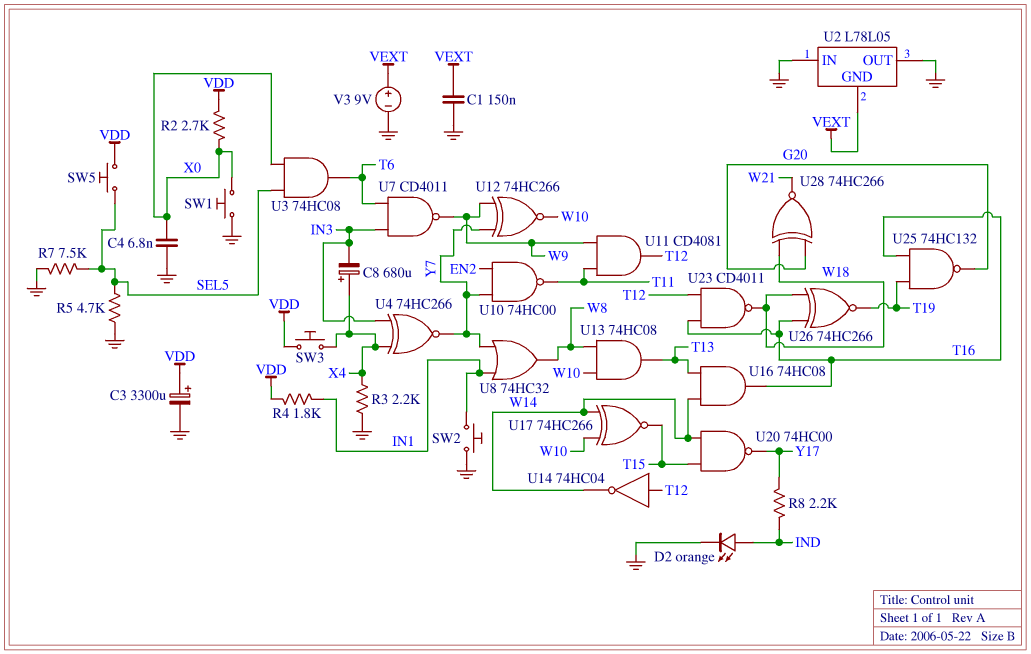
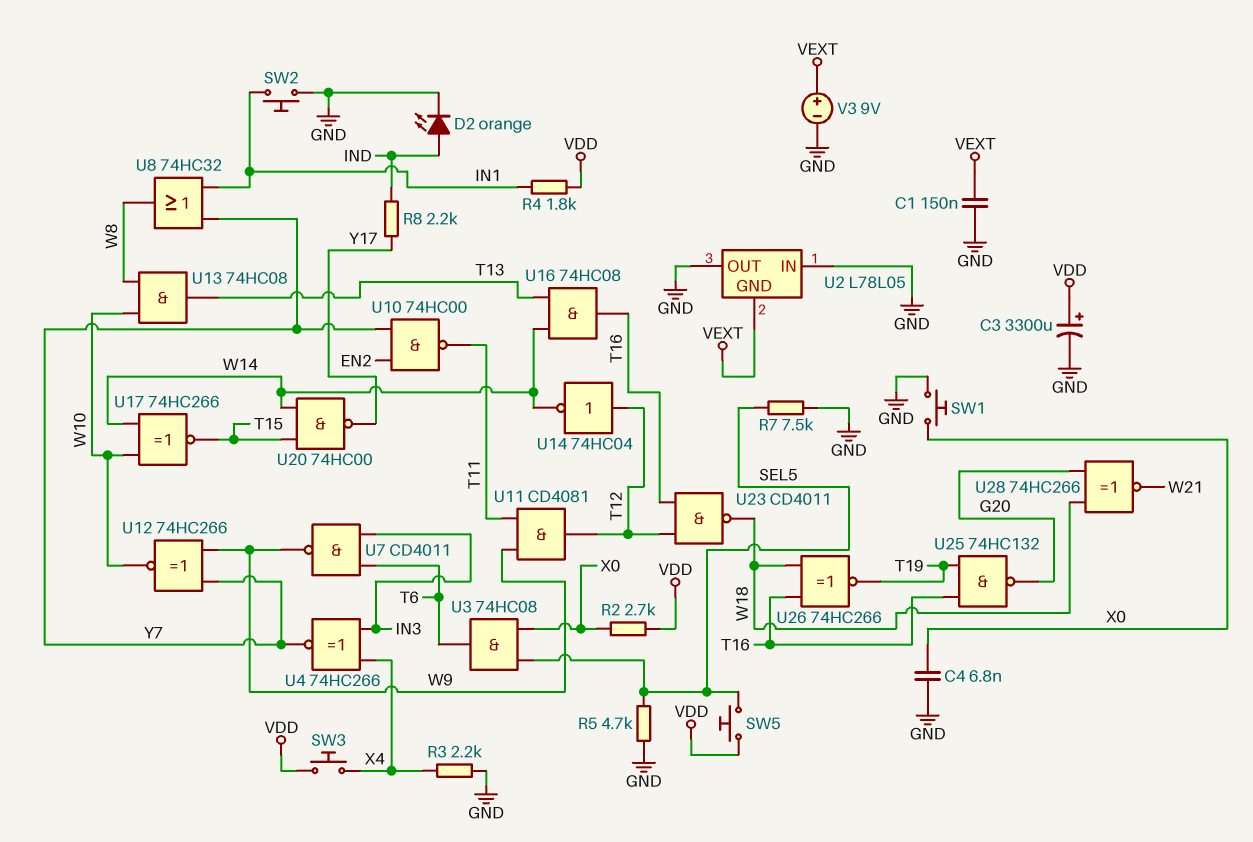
C8: 680uF (plus X4, minus IN3) -> none

